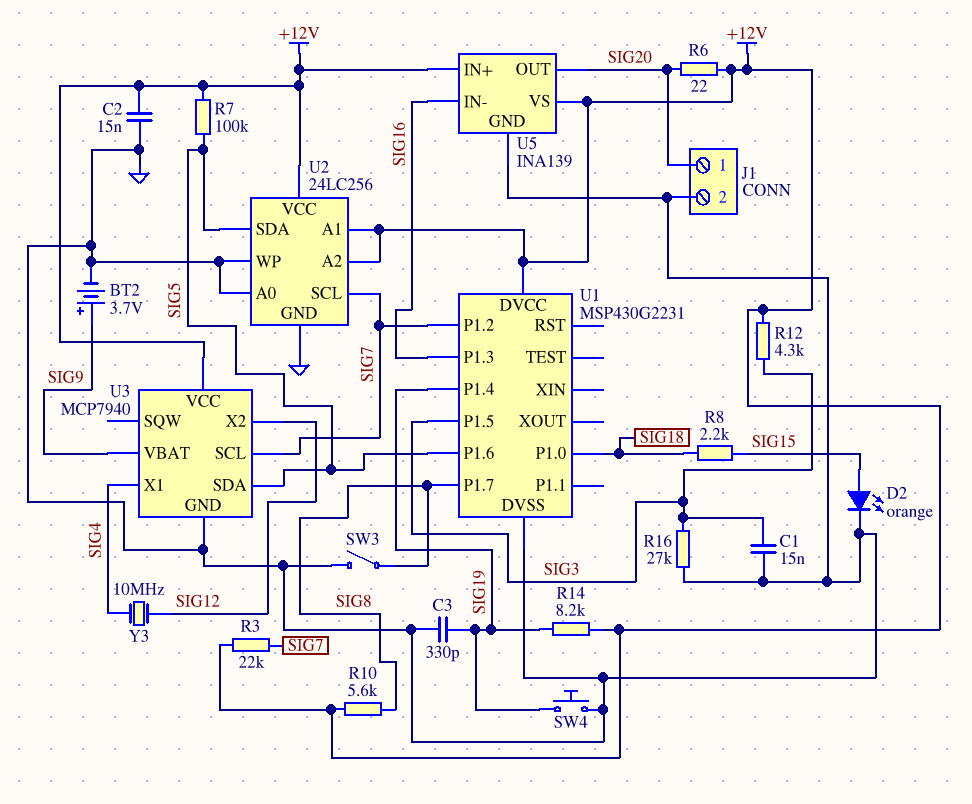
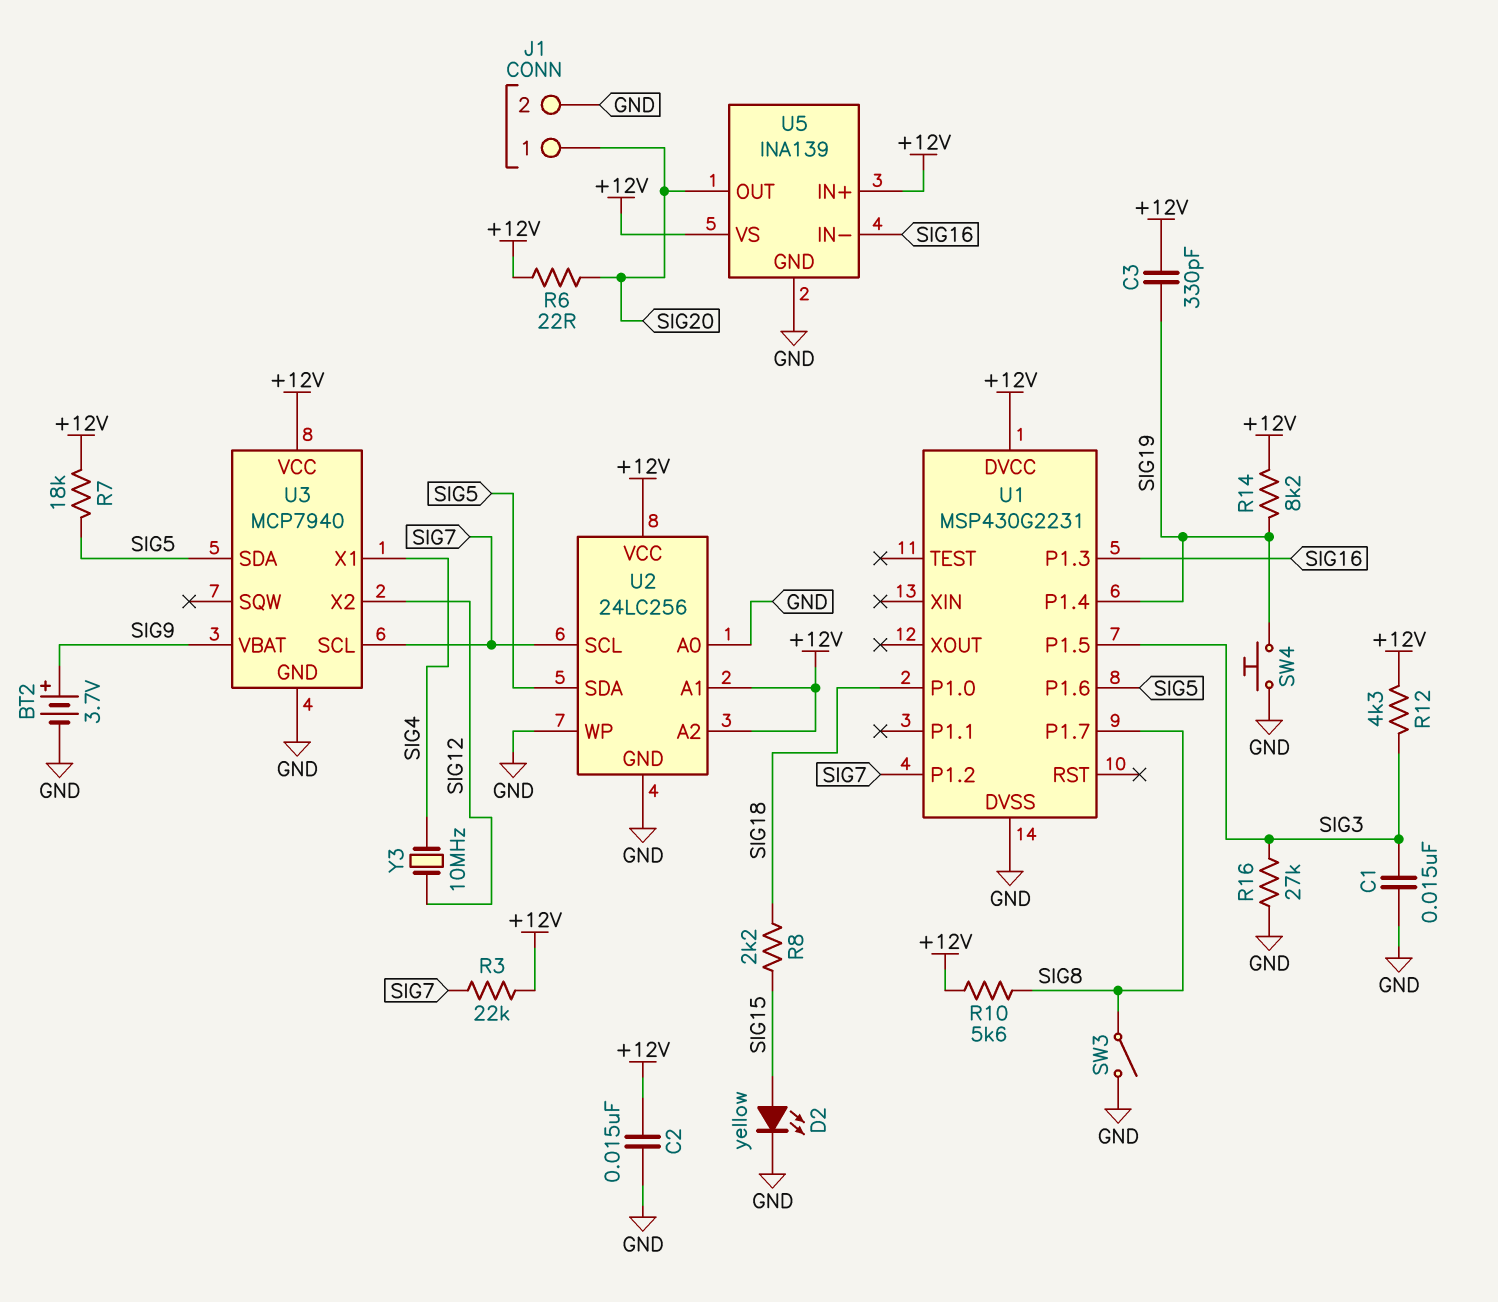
C3: 330pF (GND, SIG19) -> 330pF (+12V, SIG19)
D2: LED orange (A SIG15, K GND) -> LED yellow (A SIG15, K GND)
R7: 100k (+12V, SIG5) -> 18k (+12V, SIG5)

